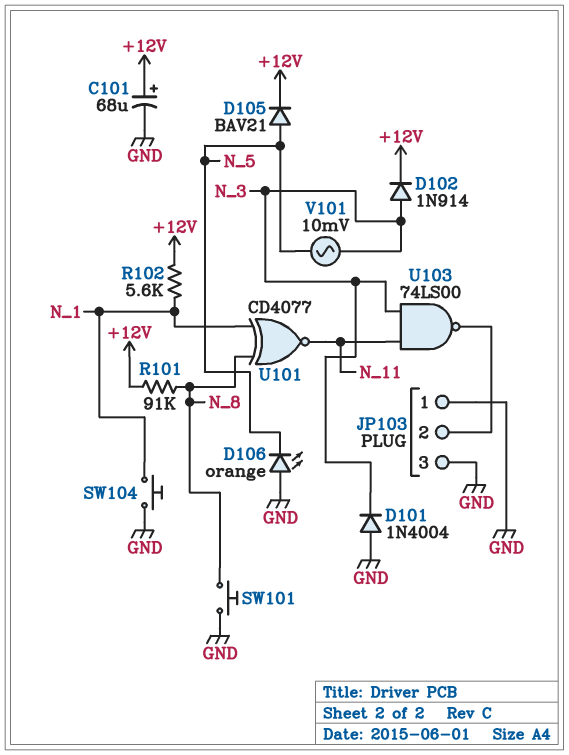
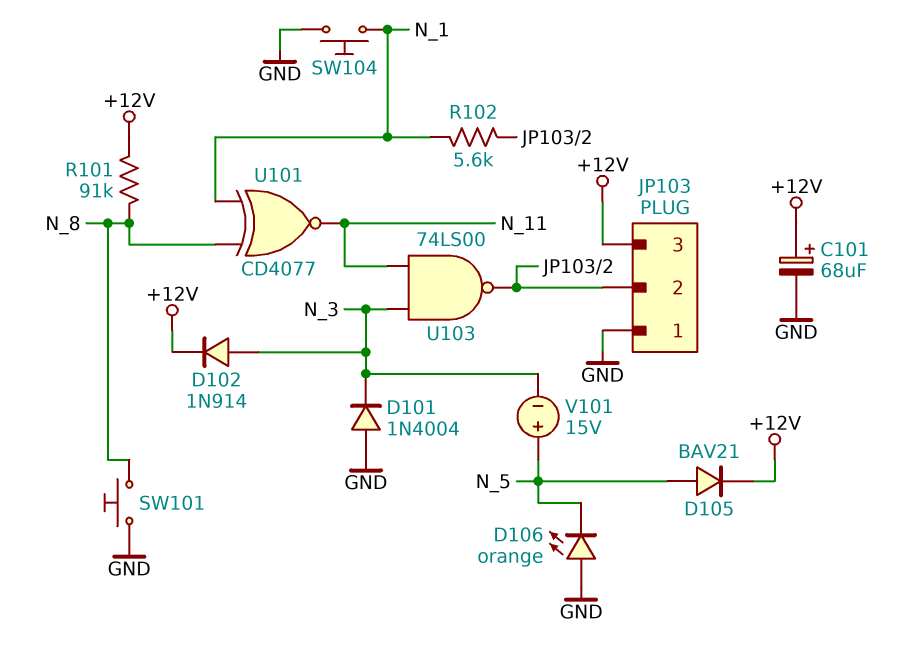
JP103 pin 3: GND -> +12V
R102: 5.6k (+12V, N_1) -> 5.6k (JP103/2, N_1)
V101: AC 10mV (N_3, N_5) -> 15V (plus N_5, minus N_3)

